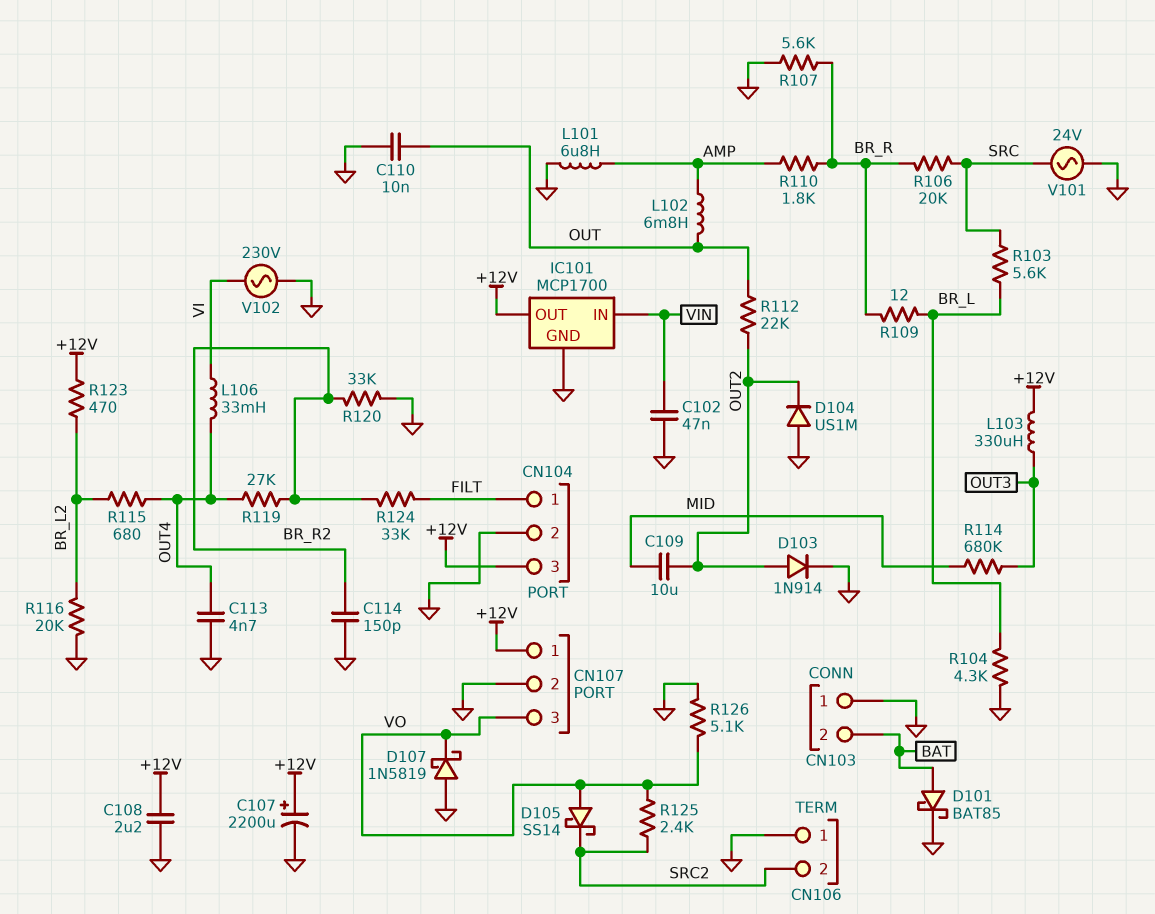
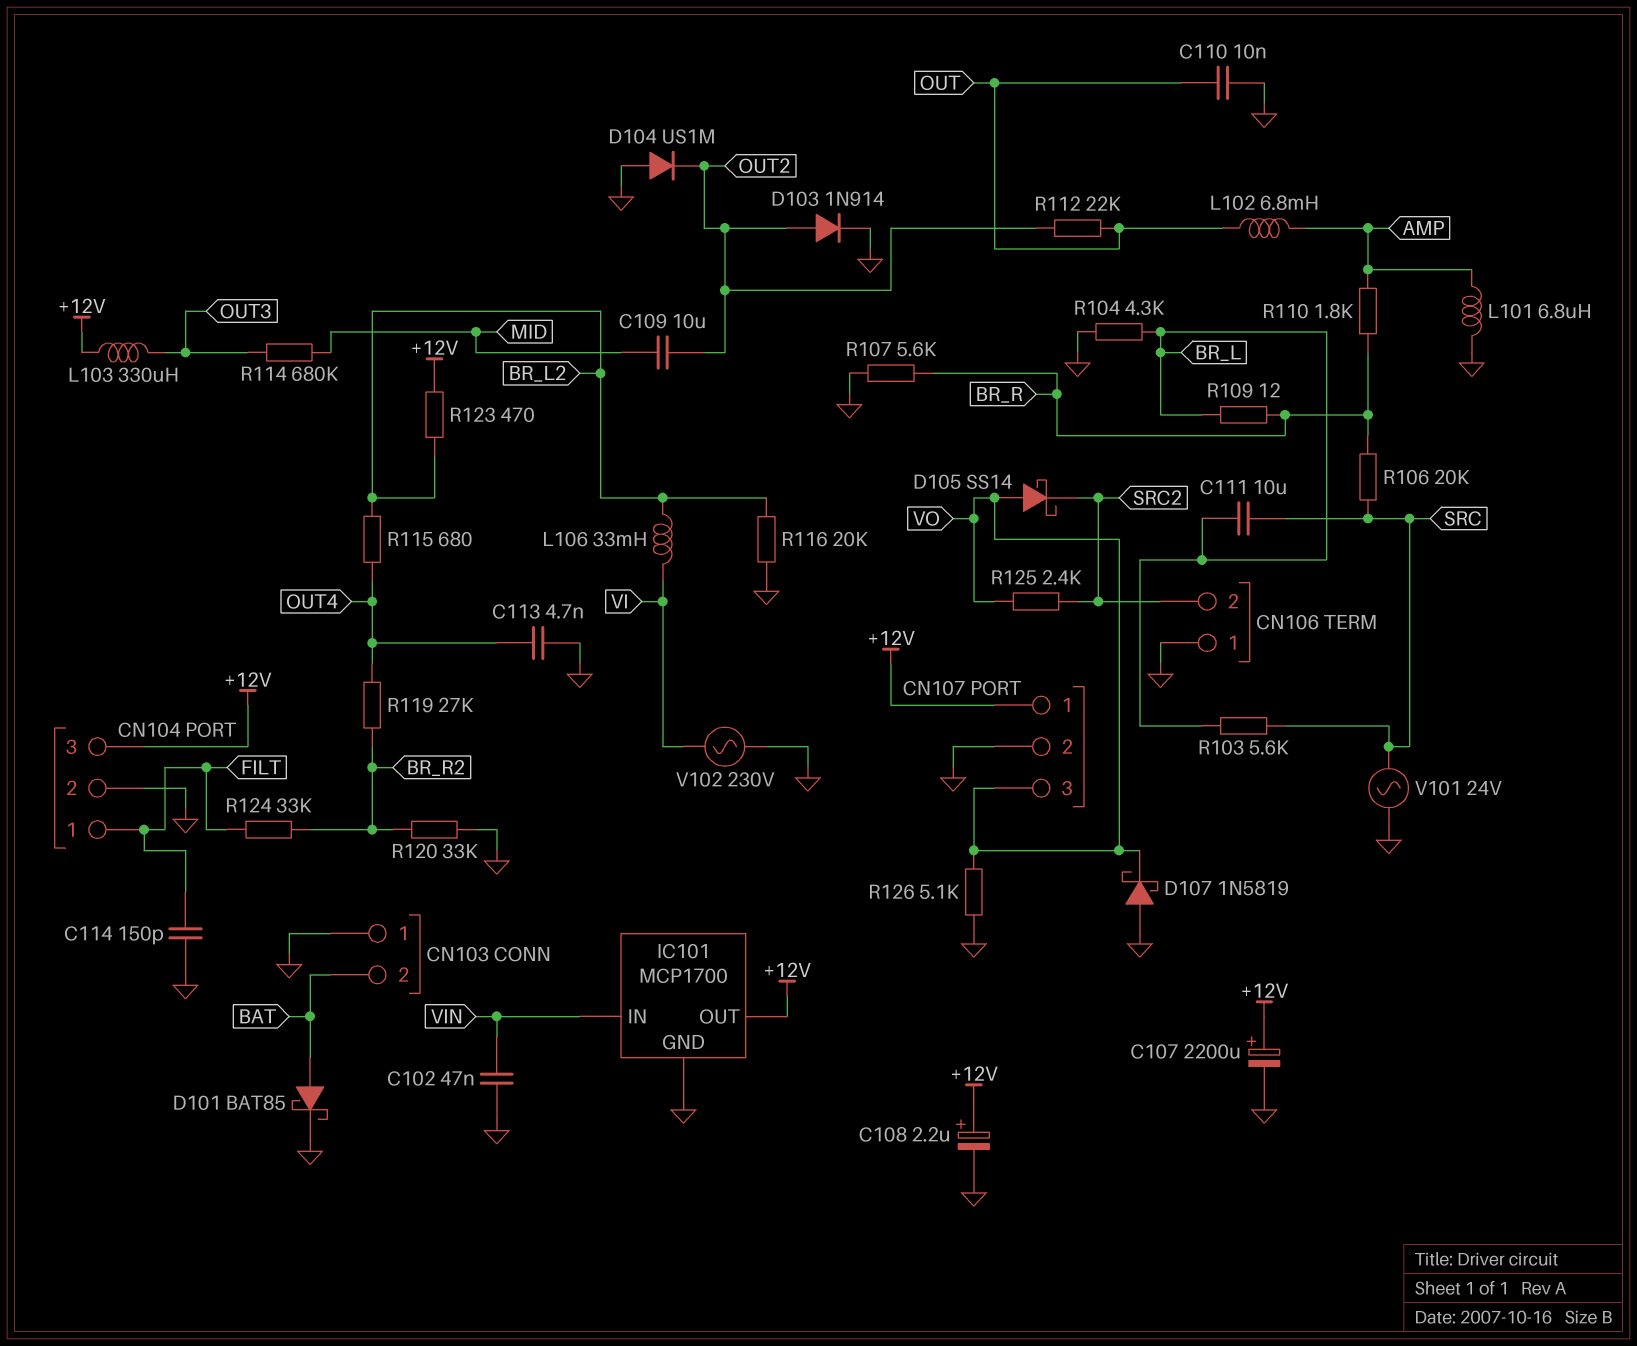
C108: 2.2uF (+12V, GND) -> 2.2uF (plus +12V, minus GND)
C111: none -> 10uF (BR_L, SRC)
C114: 150pF (BR_R2, GND) -> 150pF (FILT, GND)
L106: 33mH (OUT4, VI) -> 33mH (BR_L2, VI)

